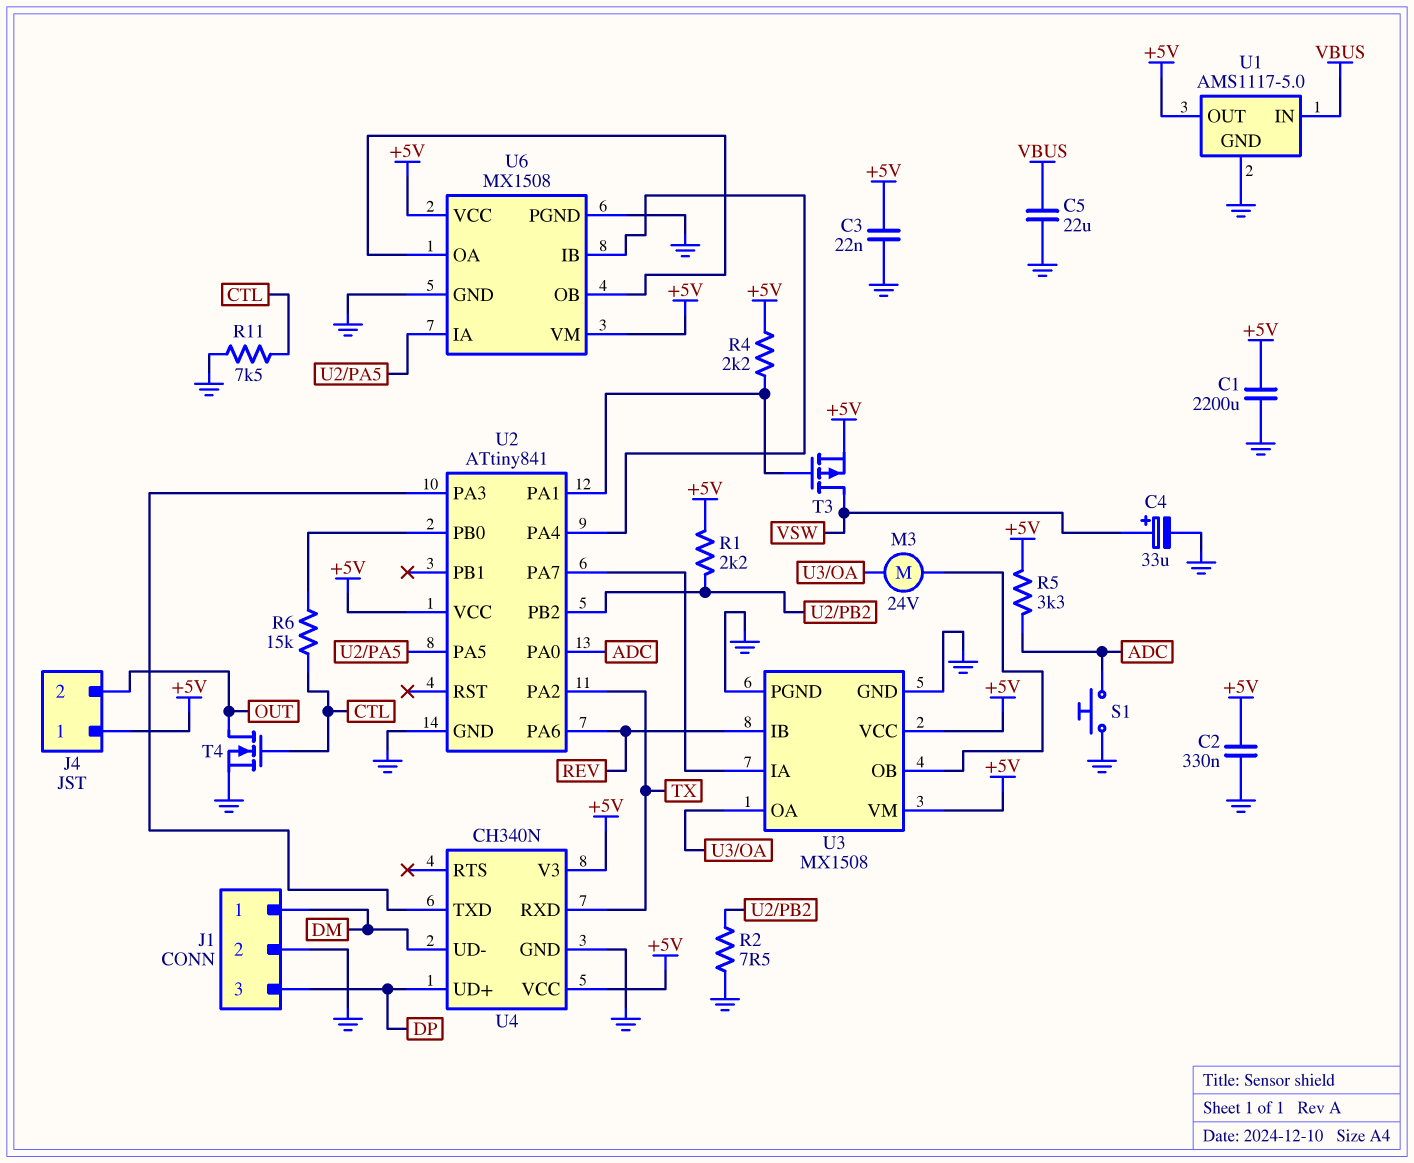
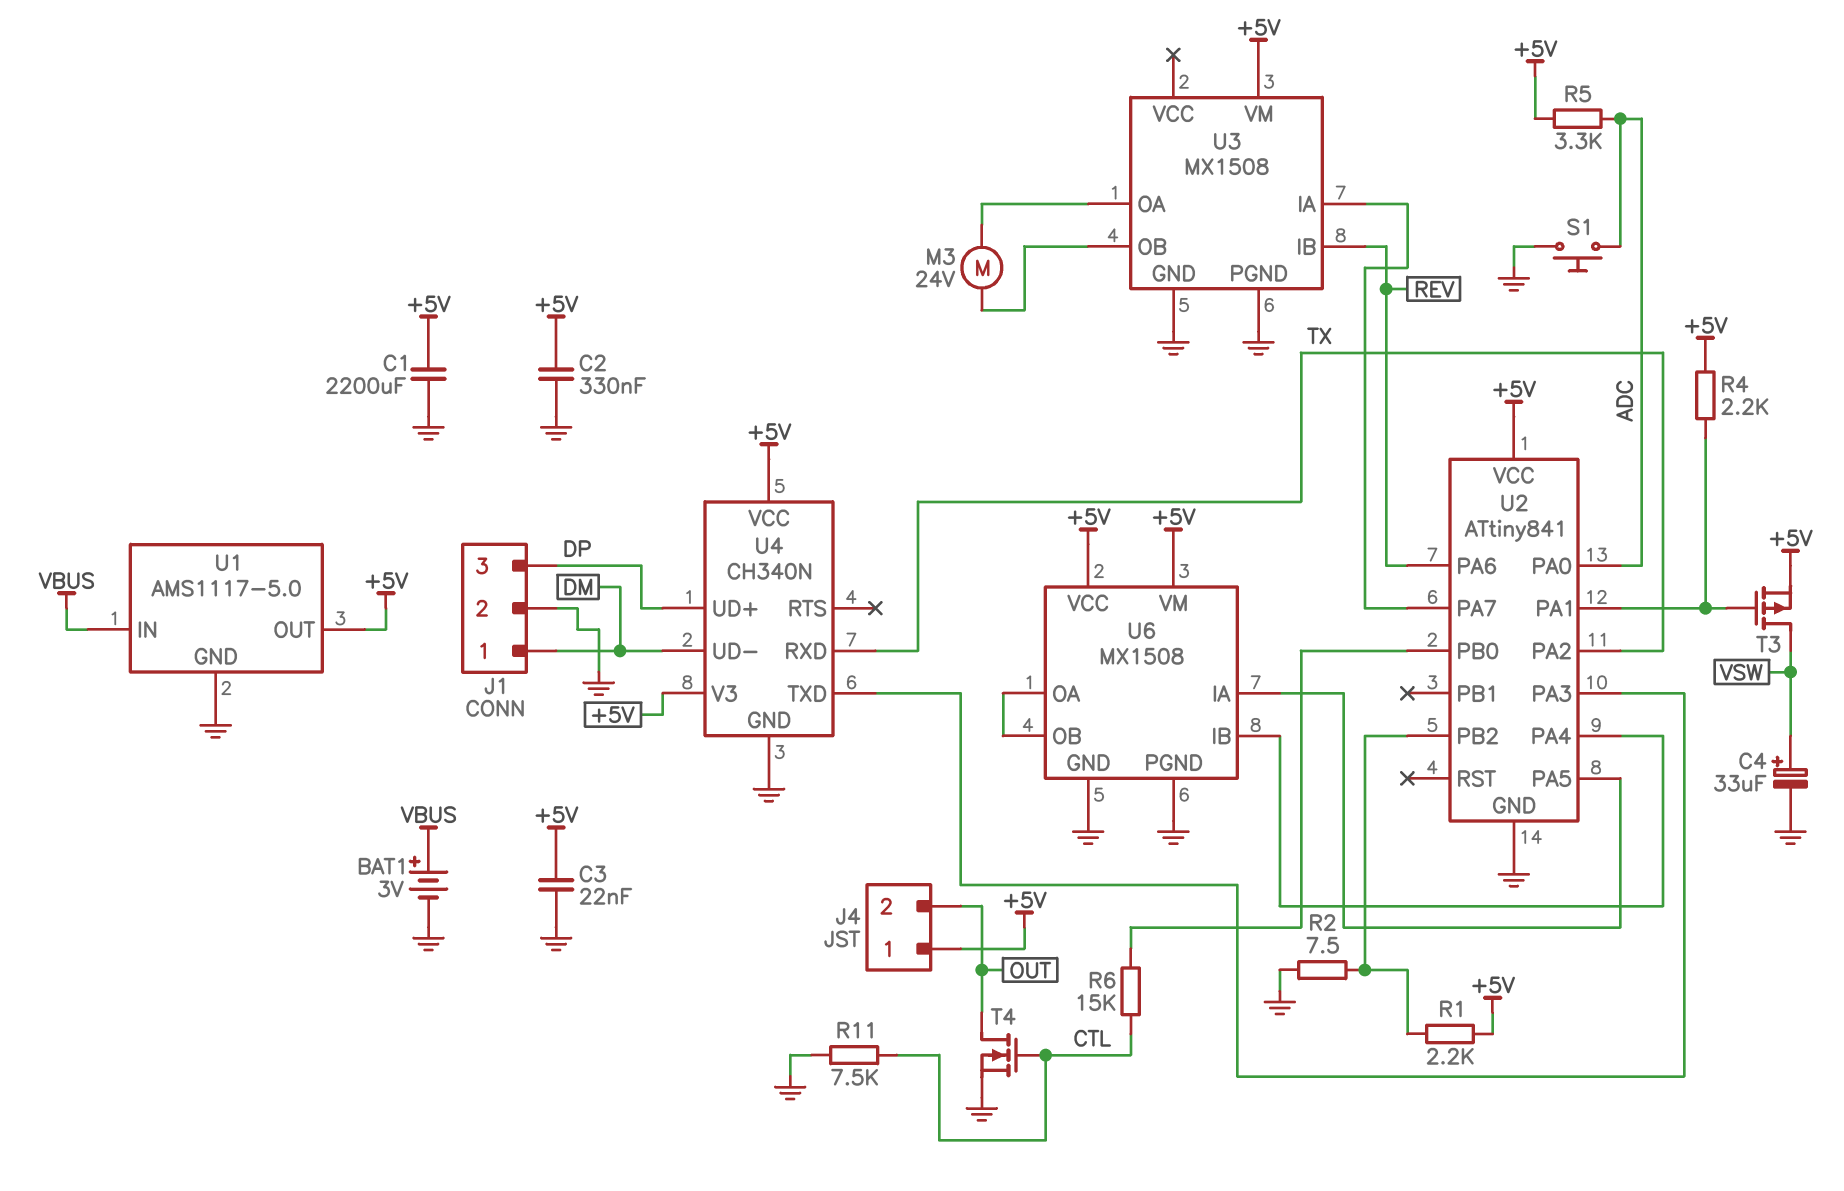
BAT1: none -> 3V (plus VBUS, minus GND)
C5: 22uF (GND, VBUS) -> none
U3 pin VCC: +5V -> none

